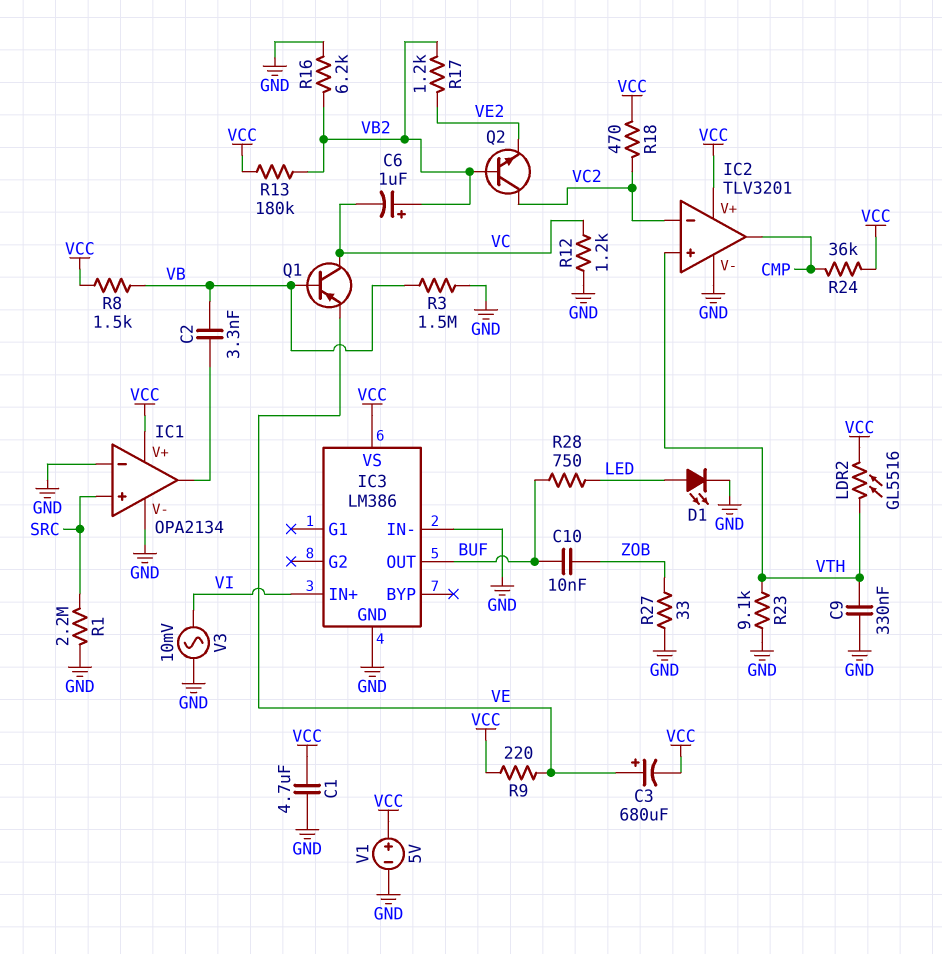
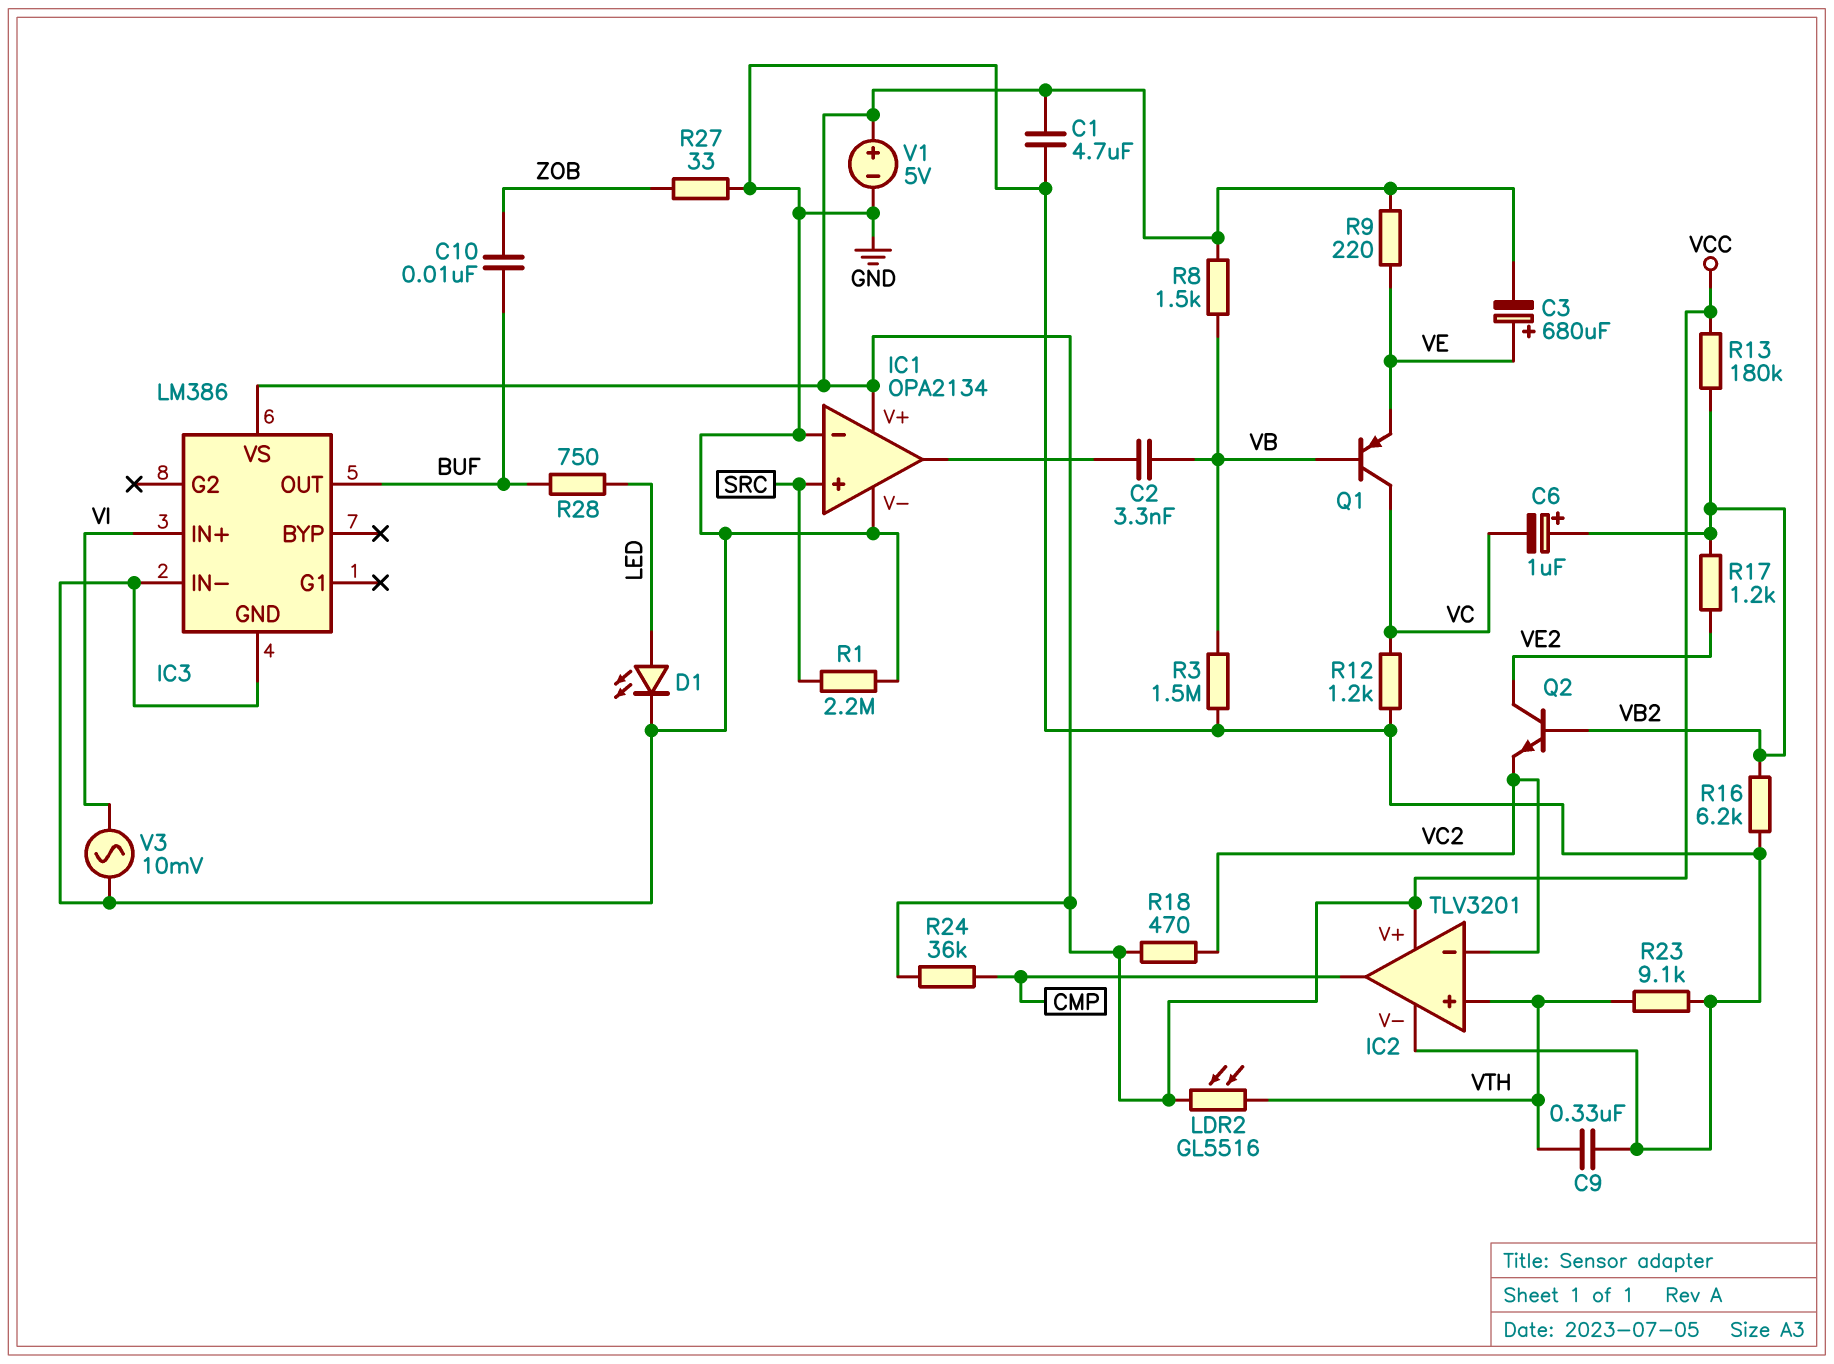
Q2: NPN (B VB2, C VC2, E VE2) -> NPN (B VB2, C VE2, E VC2)

